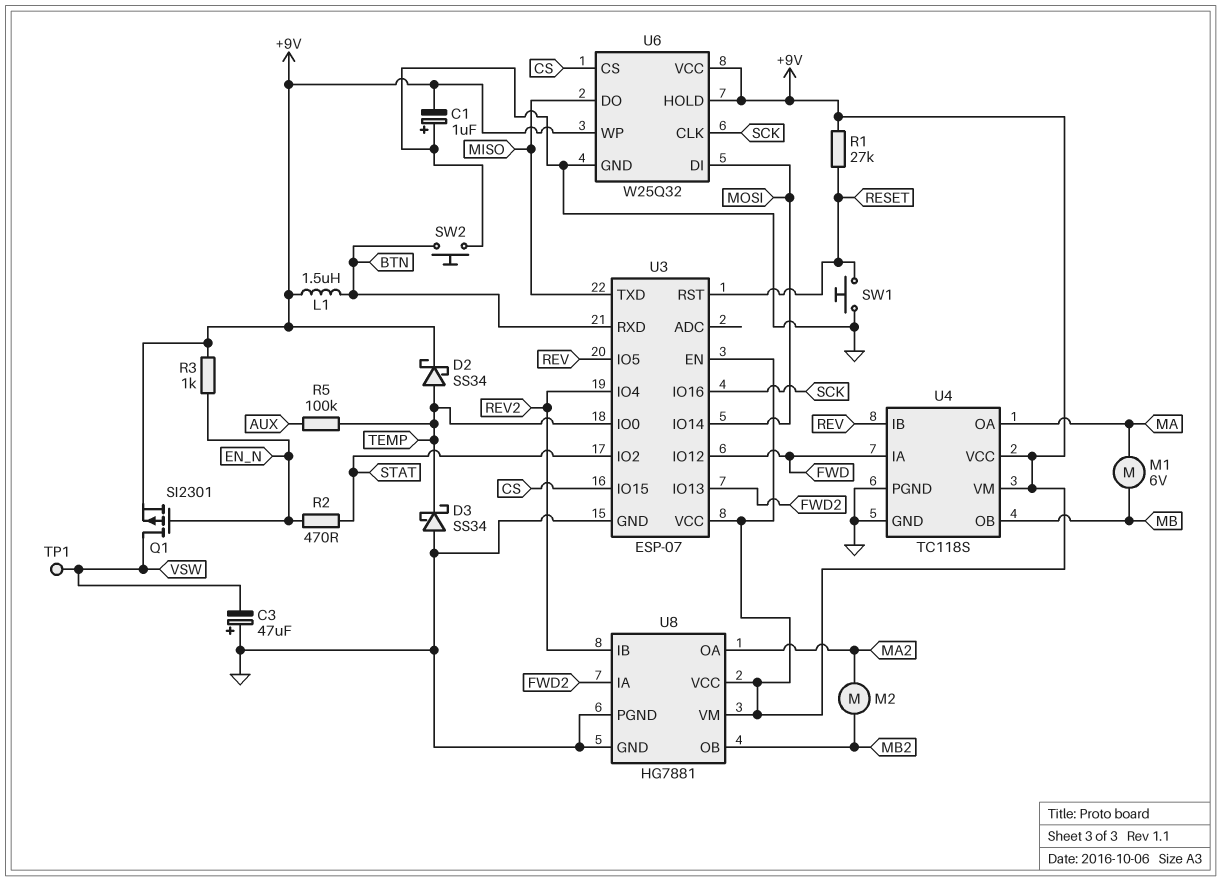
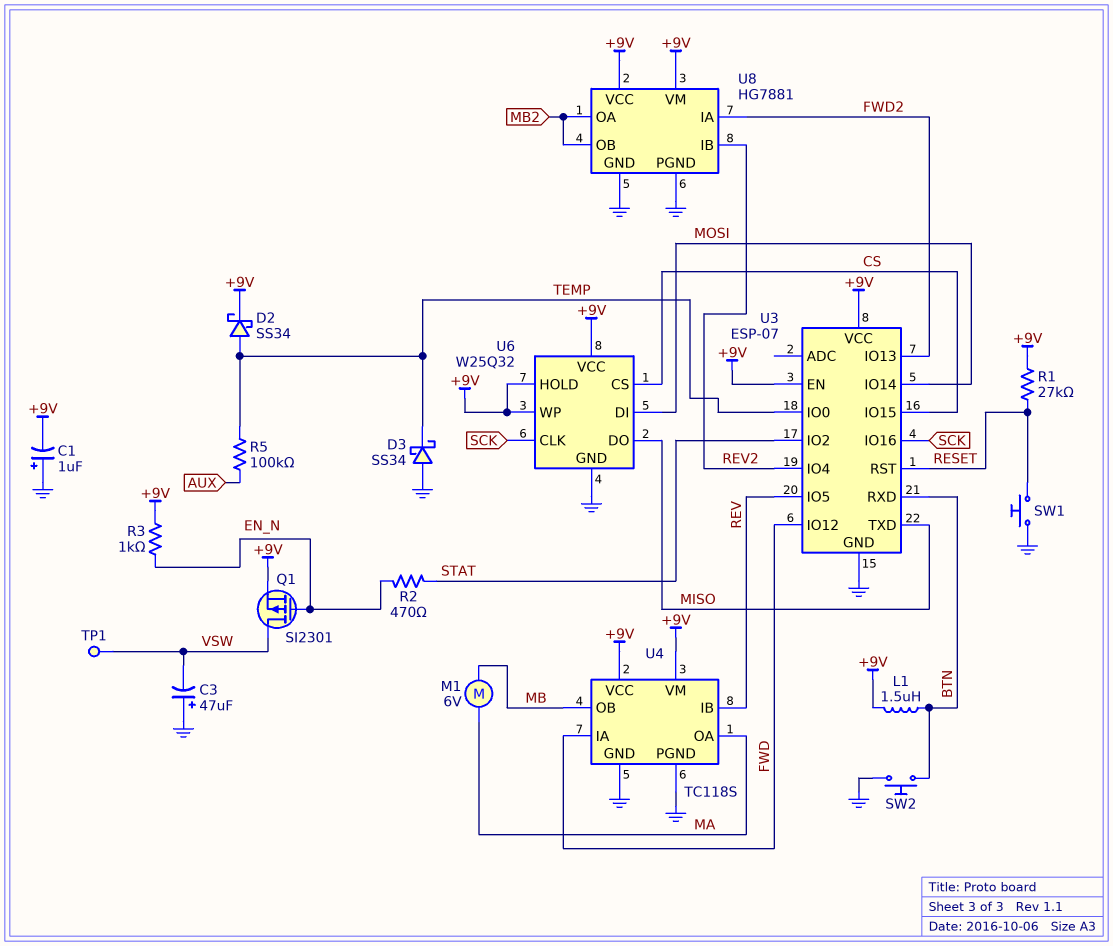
M2: motor (MA2, MB2) -> none
U8 pin OA: MA2 -> MB2

